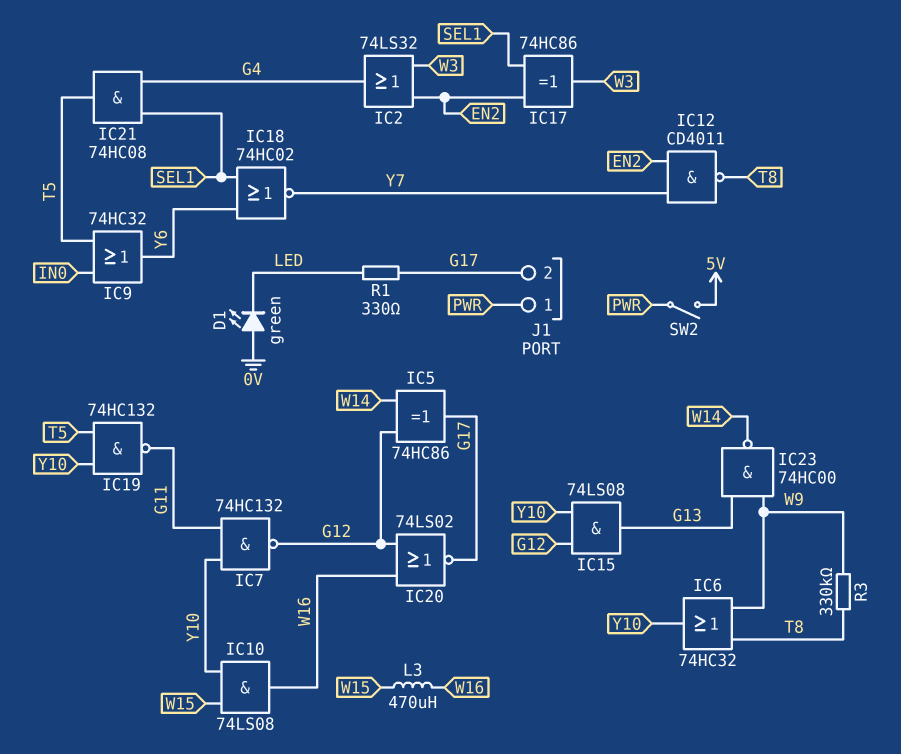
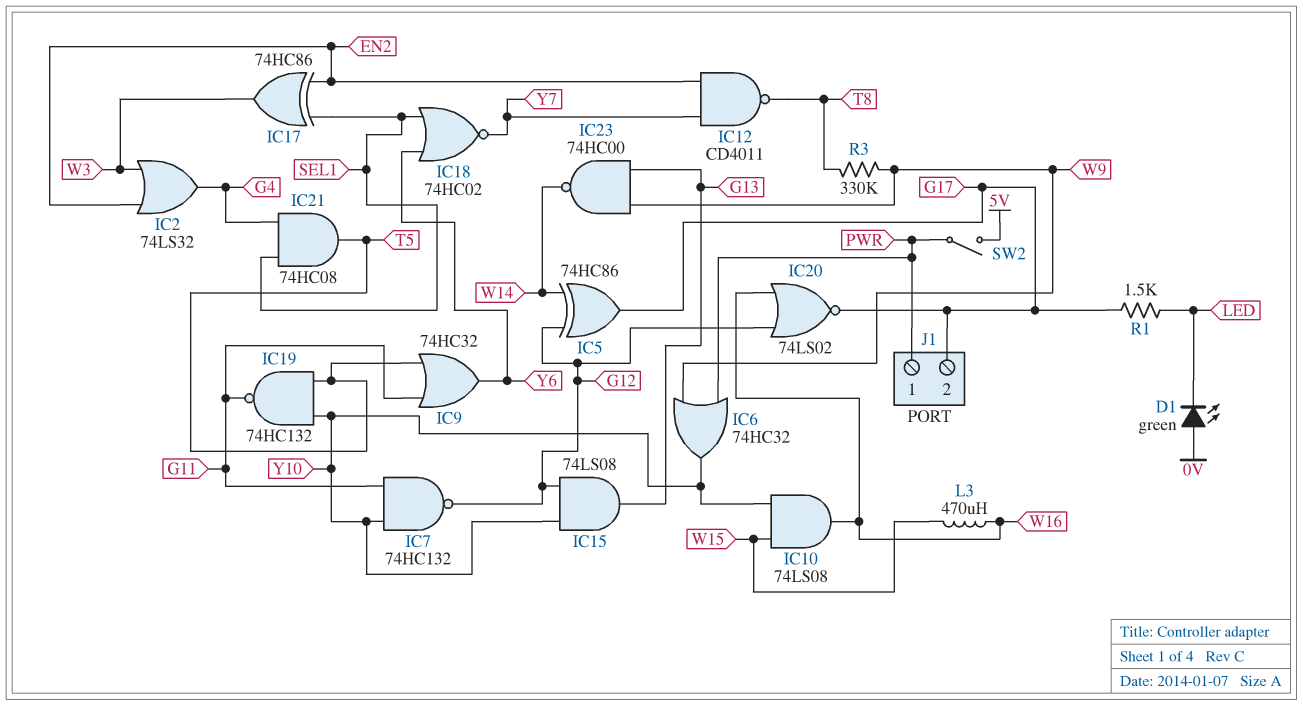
IC6: OR 74HC32 (in T8, in W9, out Y10) -> OR 74HC32 (in PWR, in W9, out Y10)
IC9: OR 74HC32 (in IN0, in T5, out Y6) -> OR 74HC32 (in G11, in T5, out Y6)
R1: 330 (G17, LED) -> 1.5k (G17, LED)

